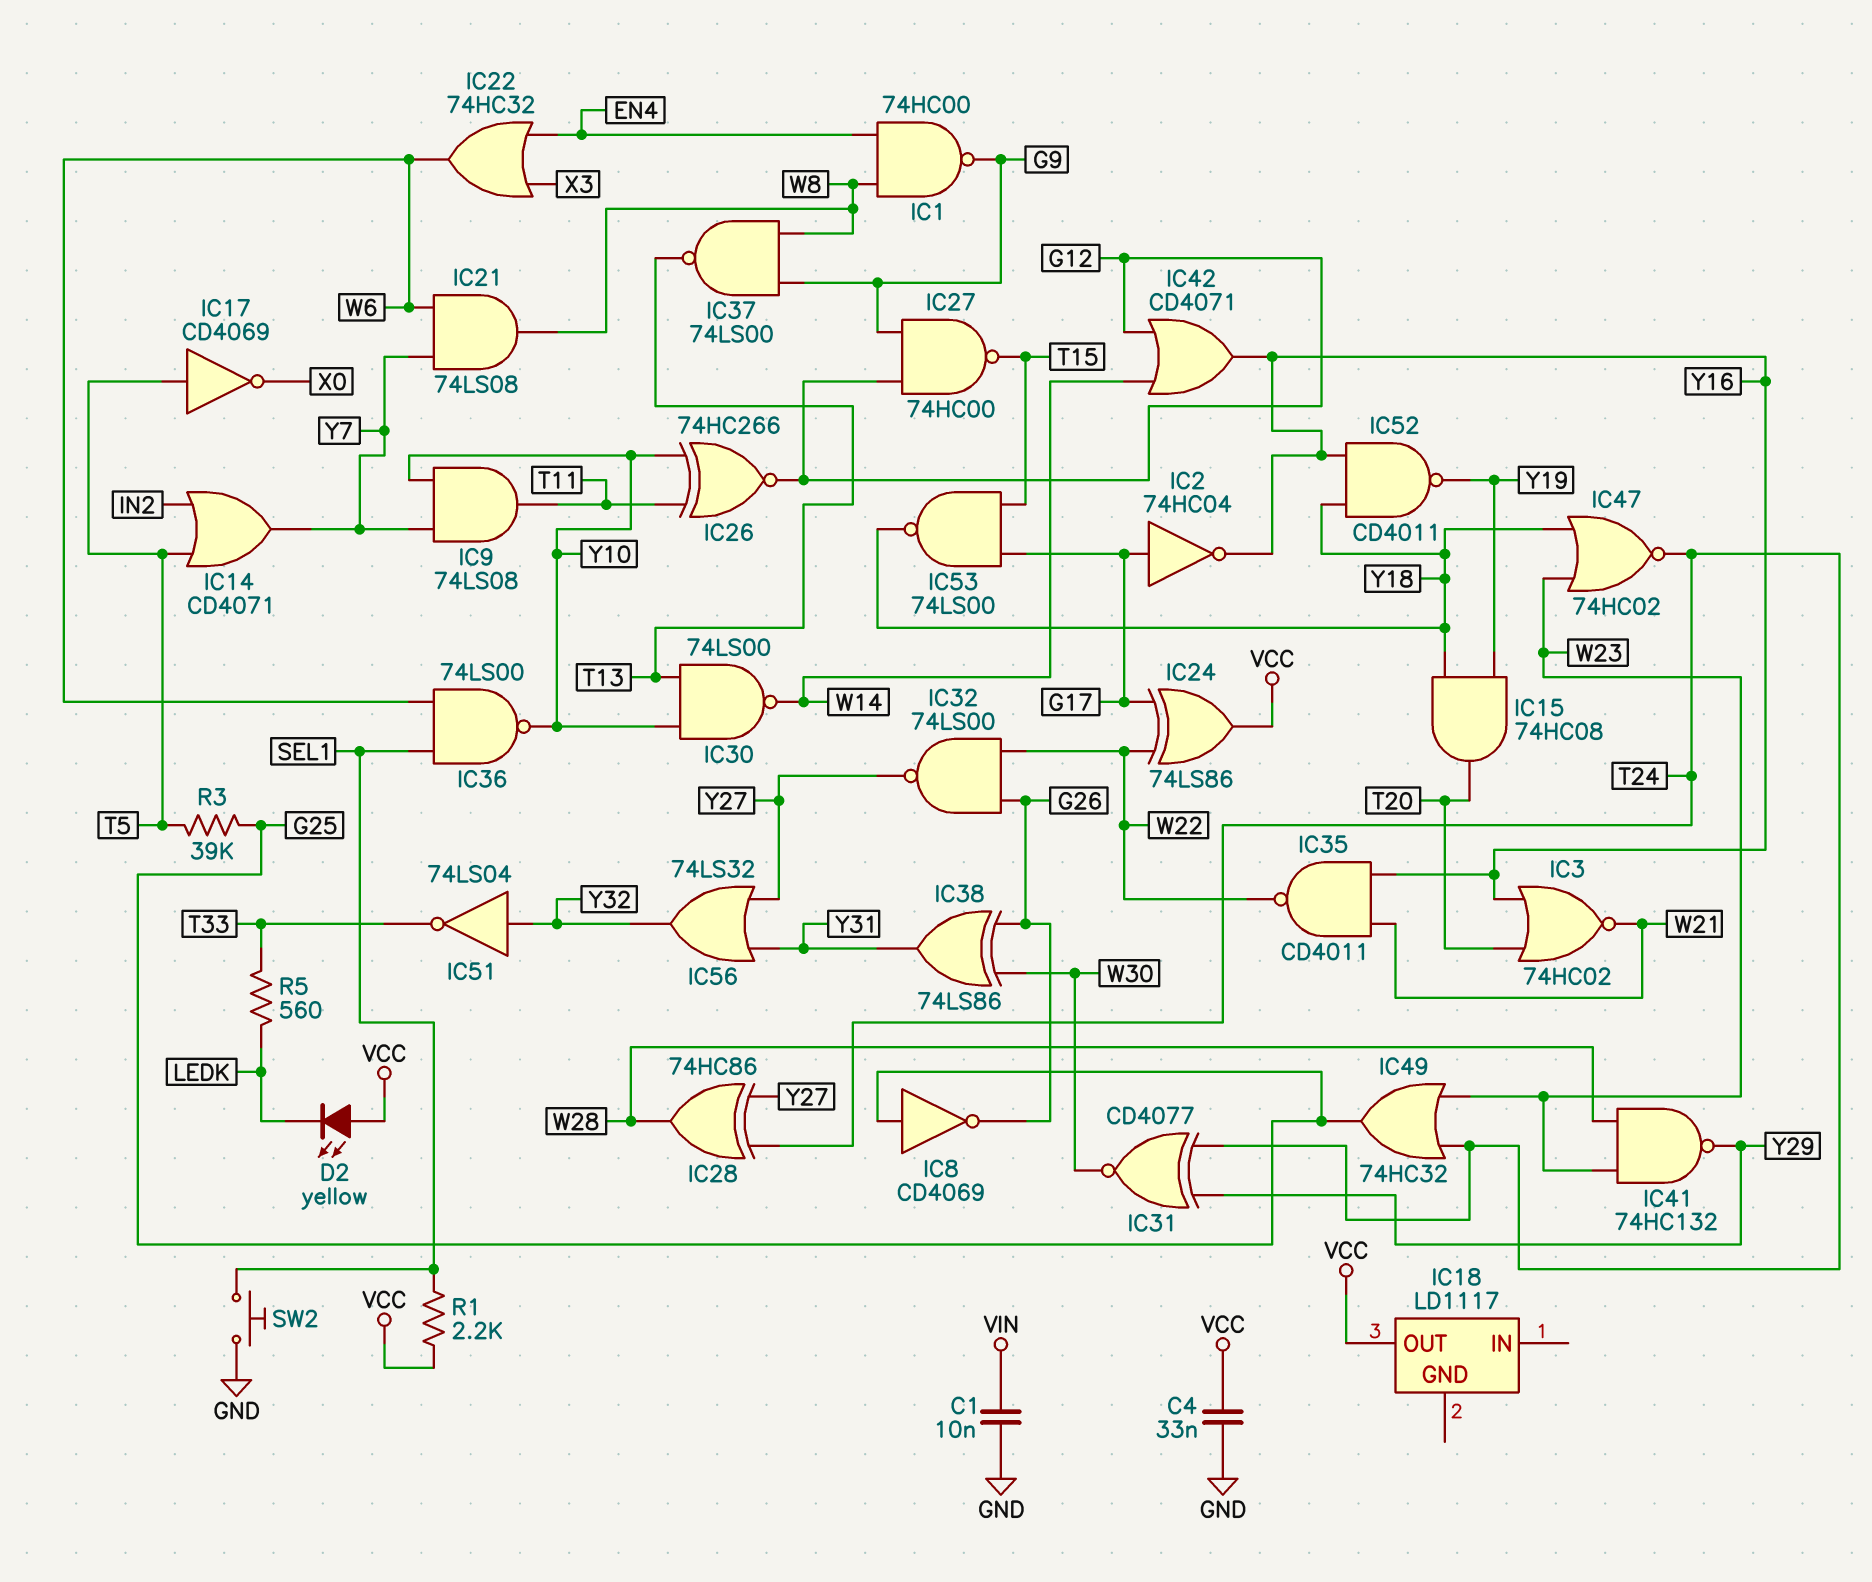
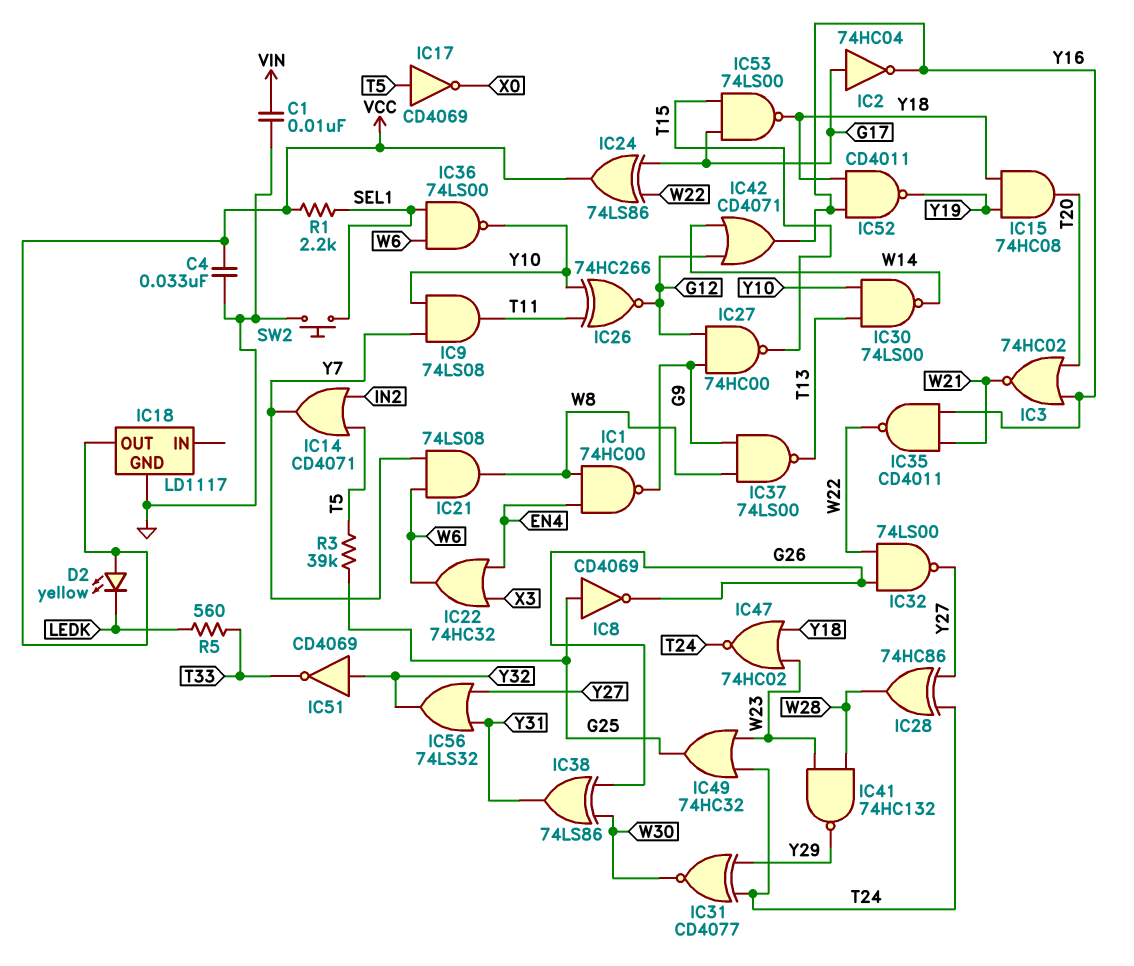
IC18 pin GND: none -> GND
IC51: NOT 74LS04 (in Y32, out T33) -> NOT CD4069 (in Y32, out T33)

